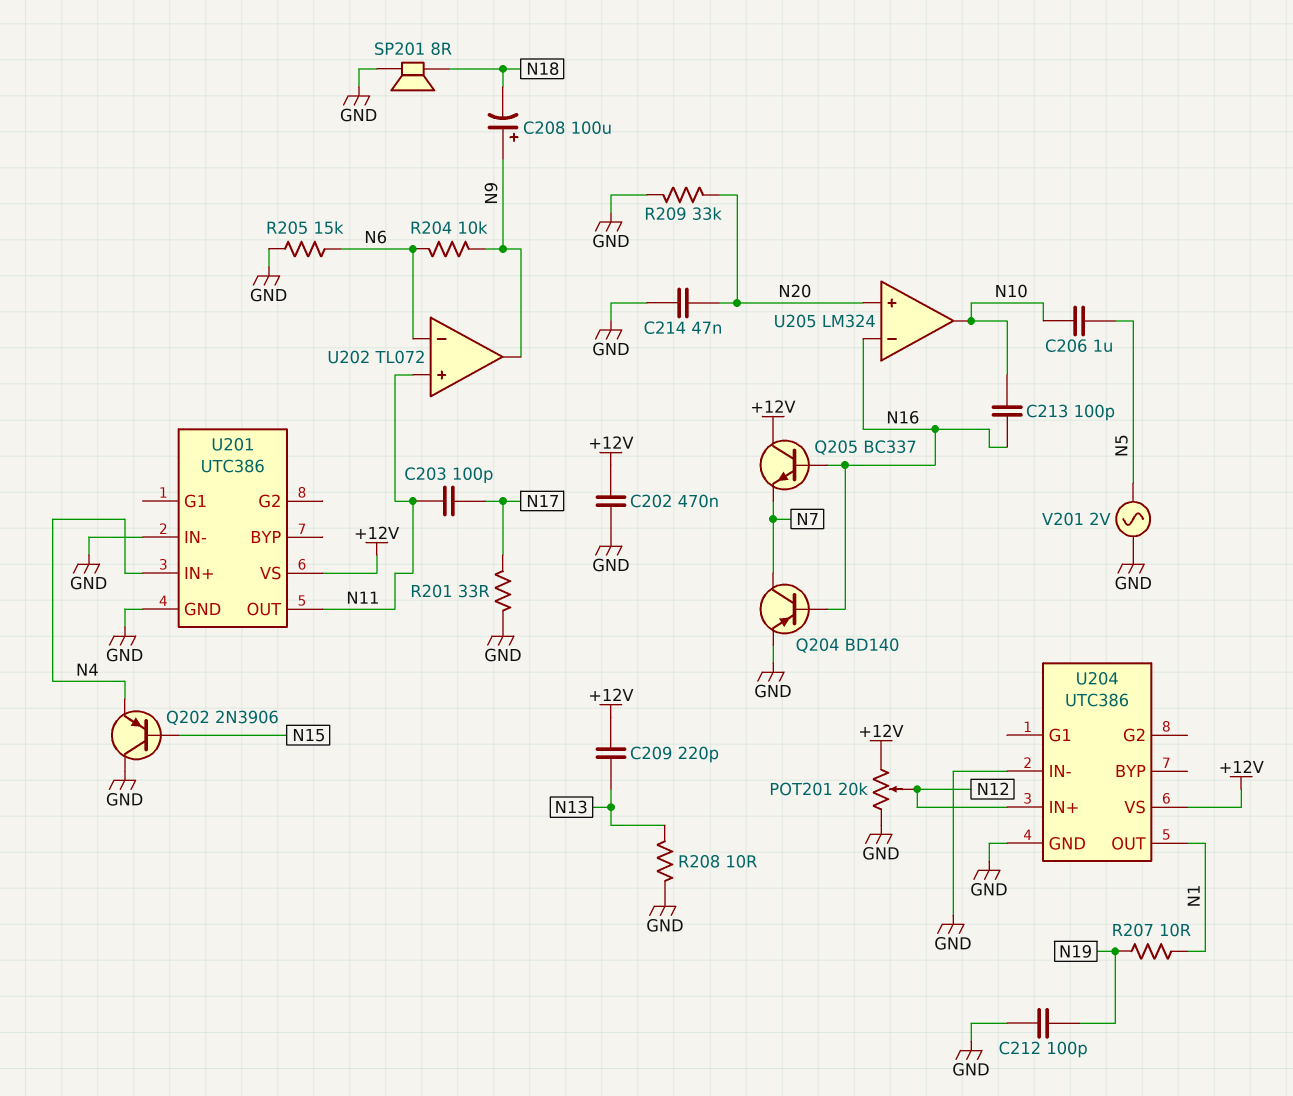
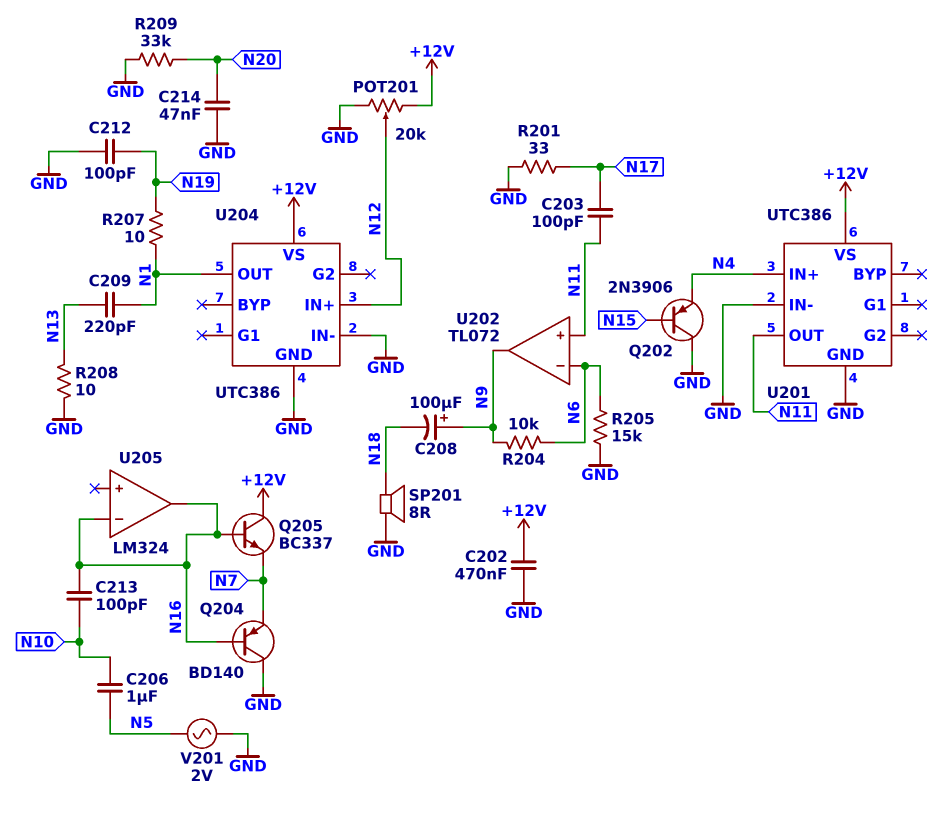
C209: 220pF (+12V, N13) -> 220pF (N1, N13)
Q204: PNP BD140 (B N16, C N7, E GND) -> PNP BD140 (B N16, C GND, E N7)
U205 pin in+: N20 -> none
U205 pin out: N10 -> N16

